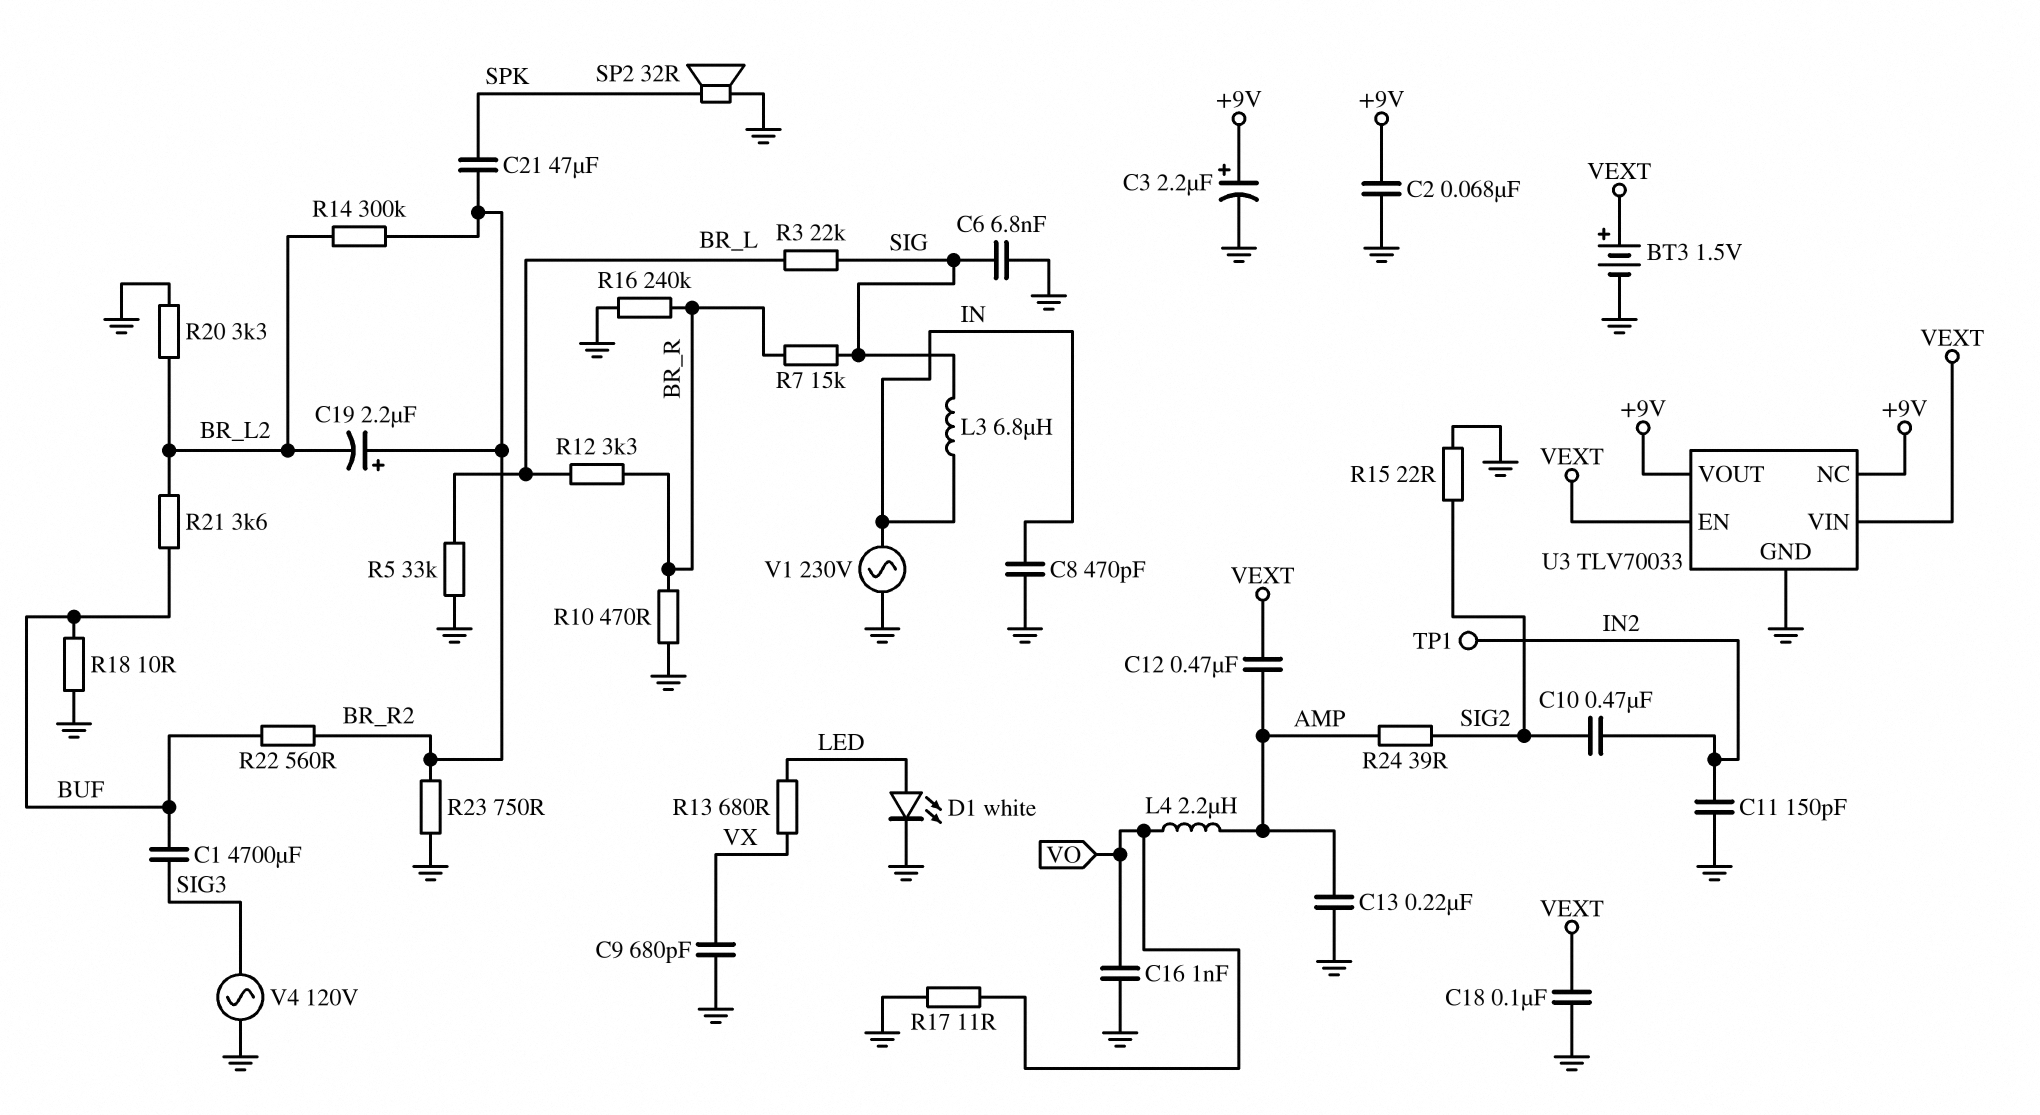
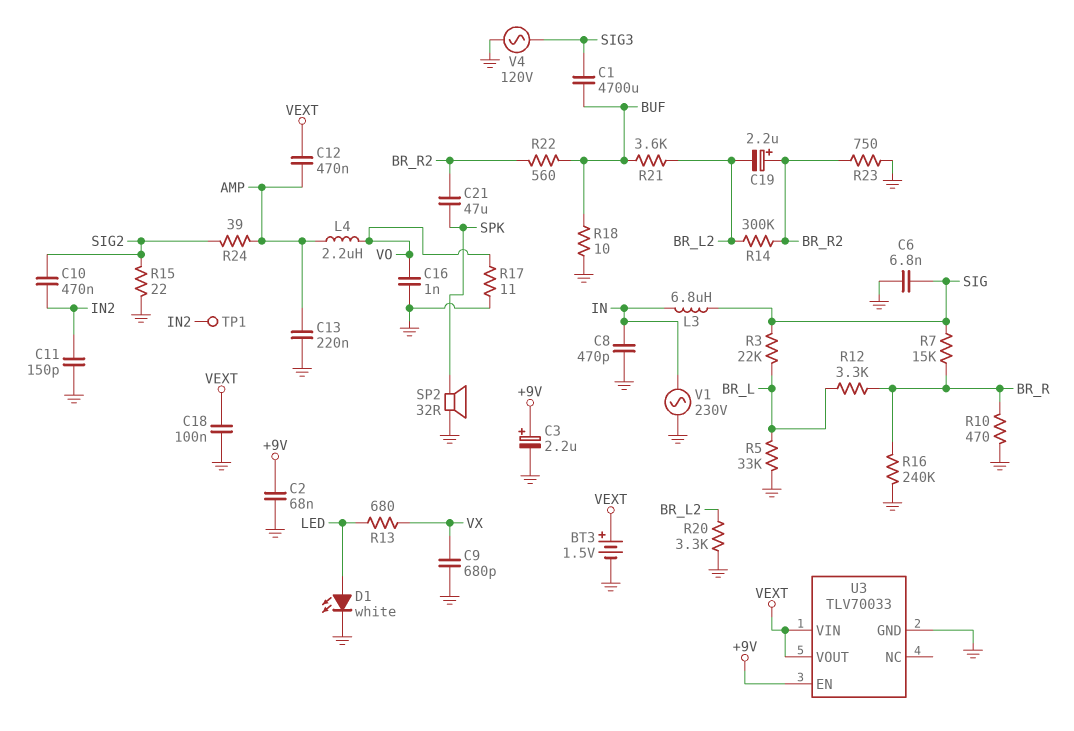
U3 pin EN: VEXT -> +9V
U3 pin NC: +9V -> none
U3 pin VOUT: +9V -> VEXT

